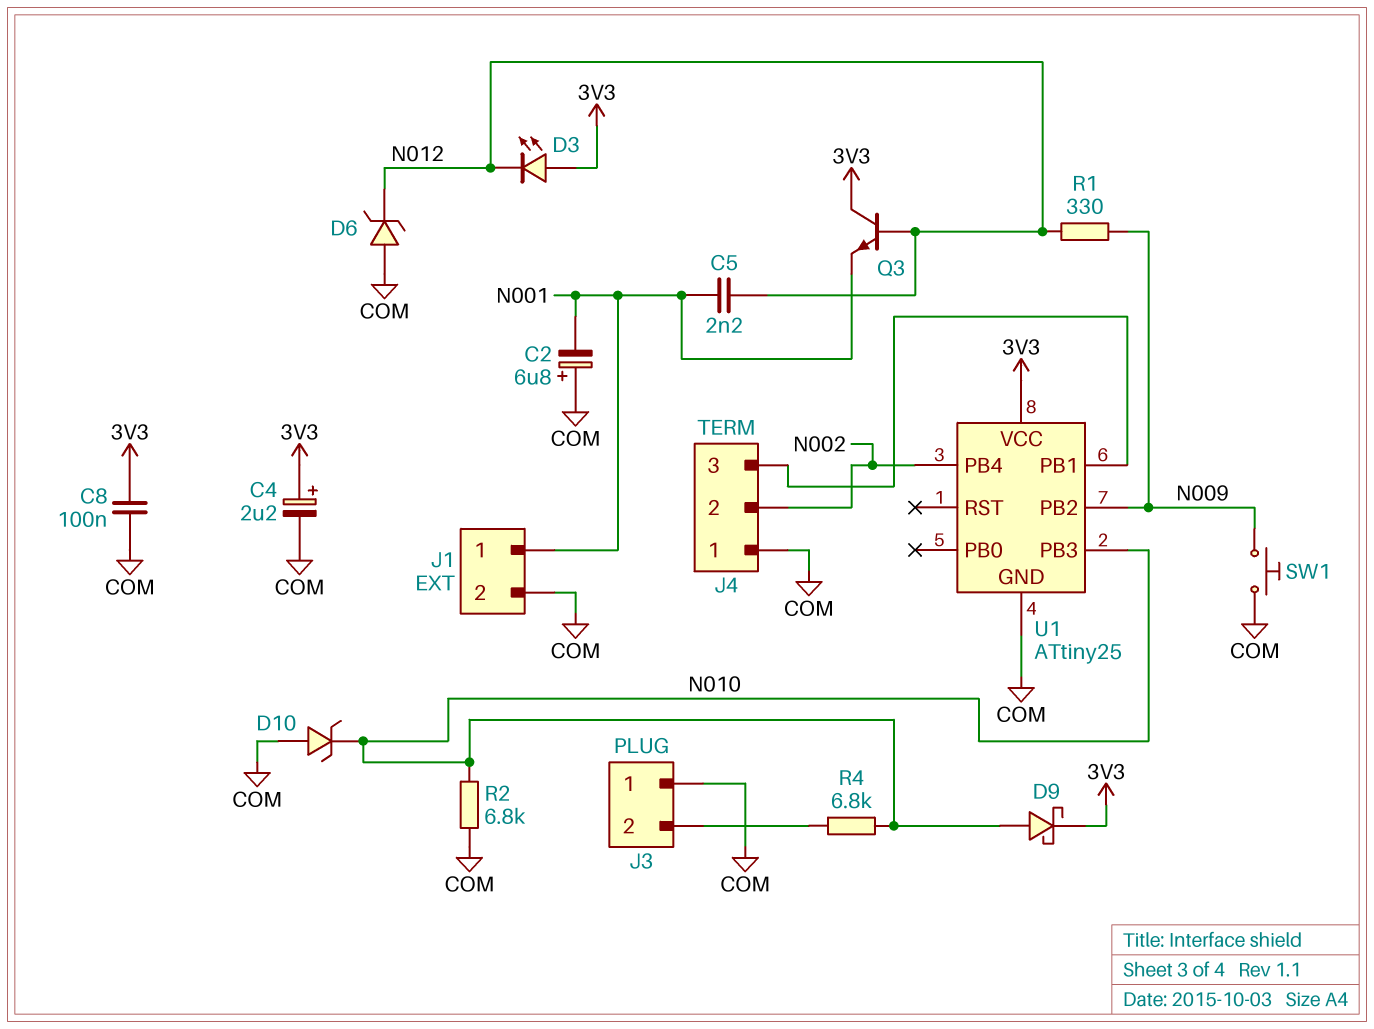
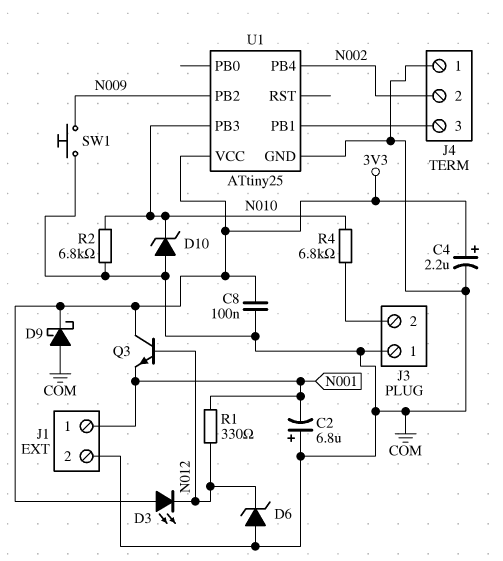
C5: 2.2nF (N001, N012) -> none
D9: schottky (A N010, K 3V3) -> schottky (A COM, K 3V3)
R1: 330 (N009, N012) -> 330 (N001, N012)

